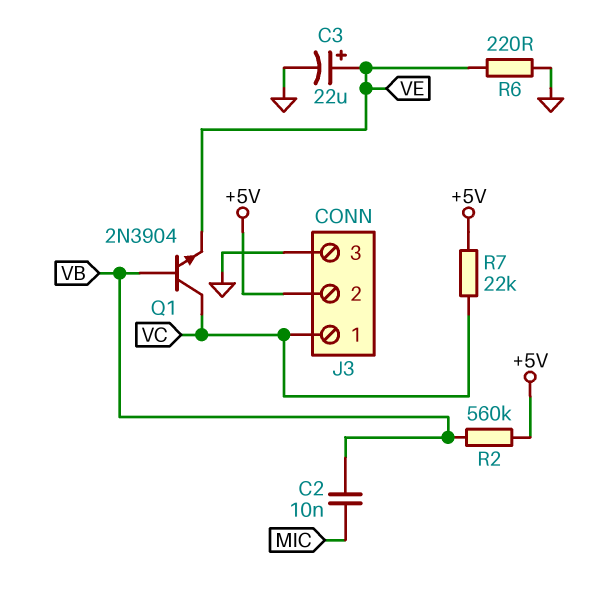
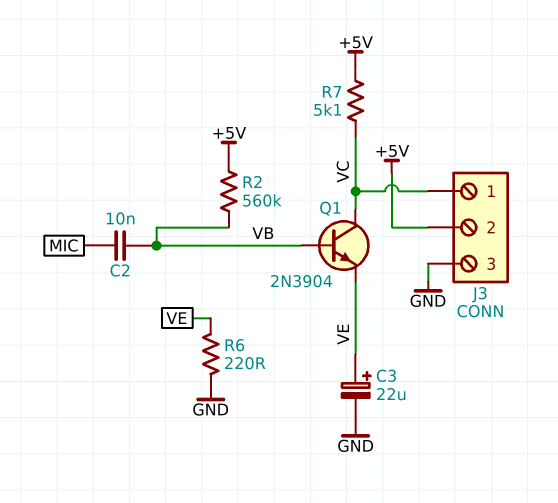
R7: 22k (+5V, VC) -> 5.1k (+5V, VC)

